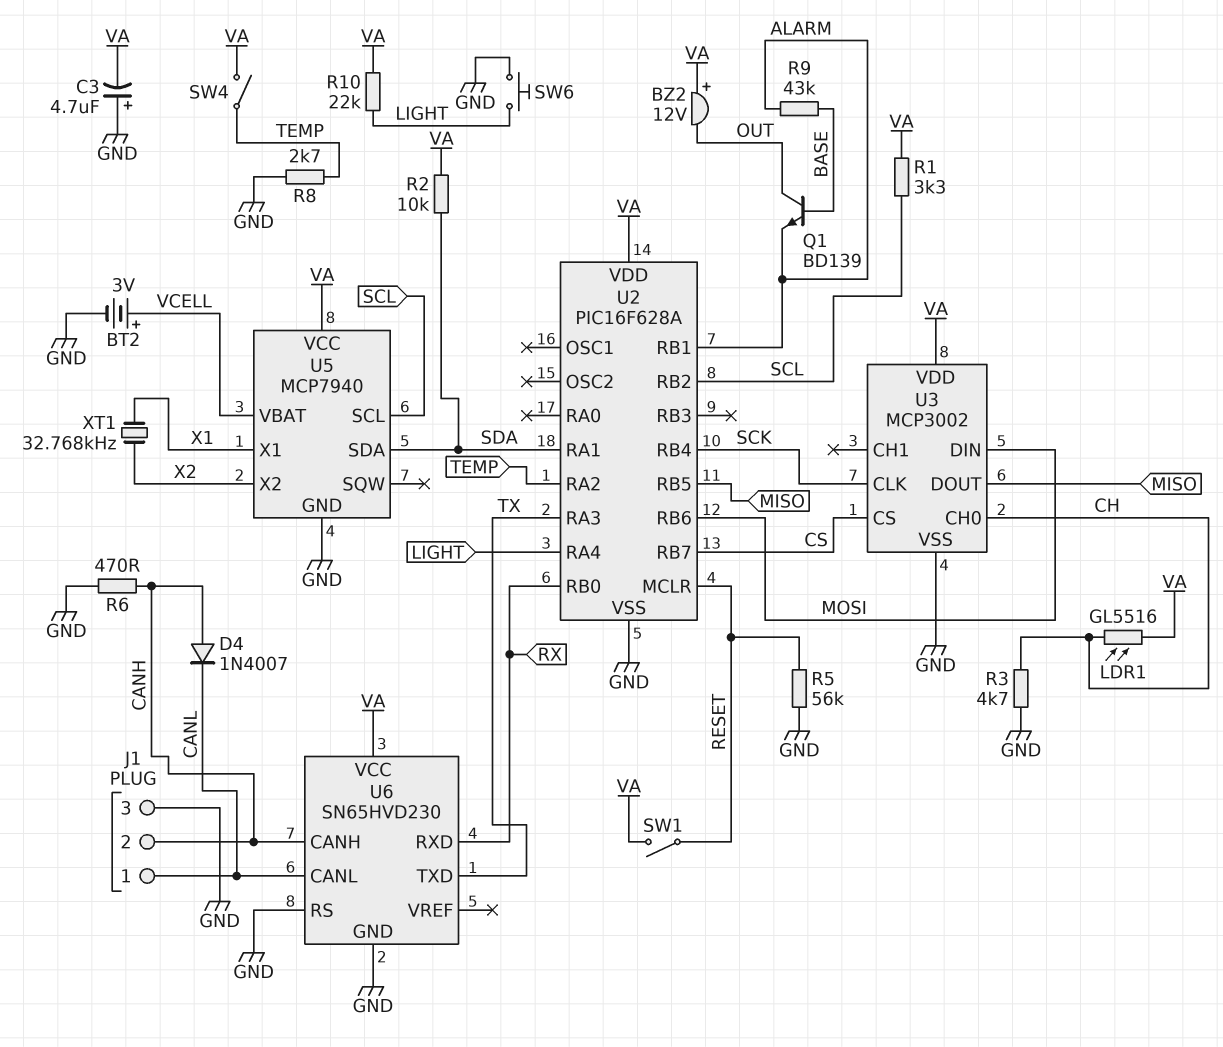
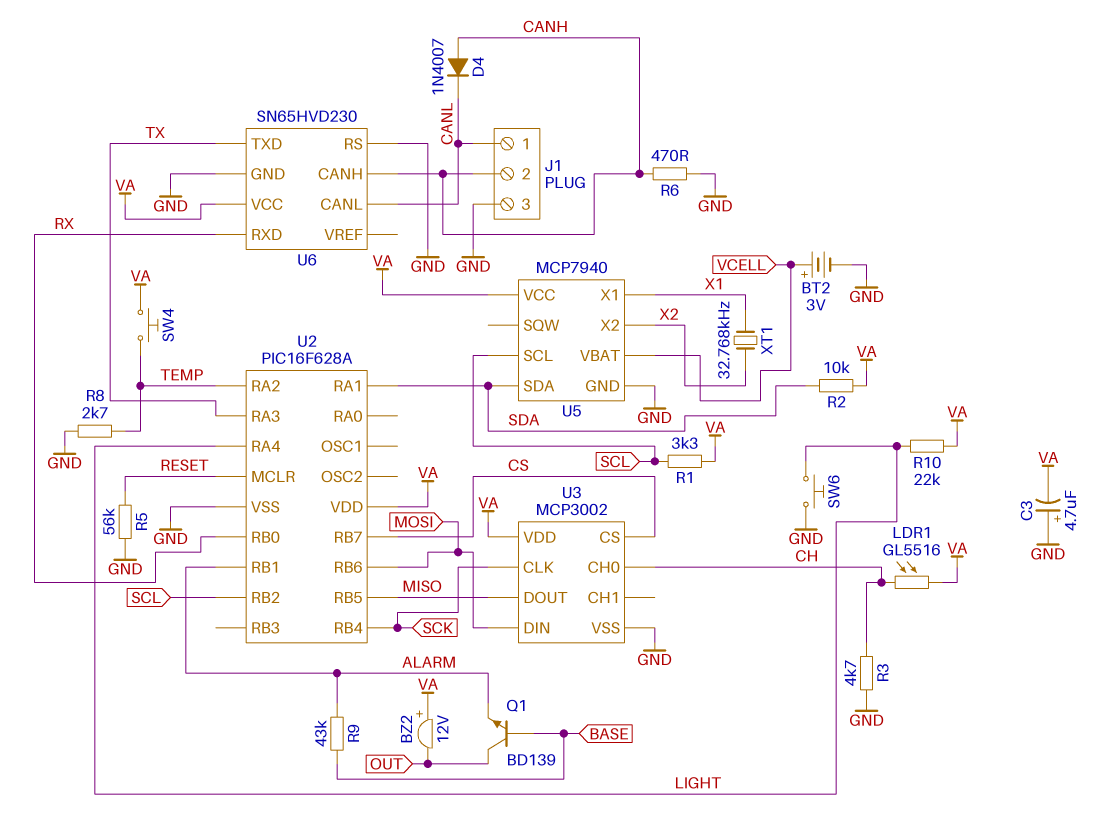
SW1: switch (RESET, VA) -> none
SW4: switch (TEMP, VA) -> button (TEMP, VA)

